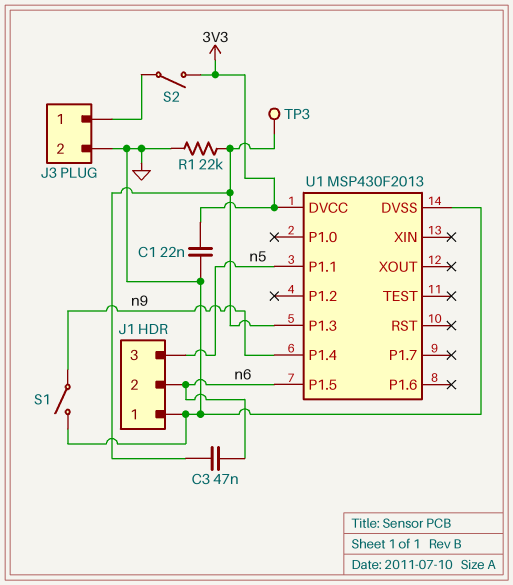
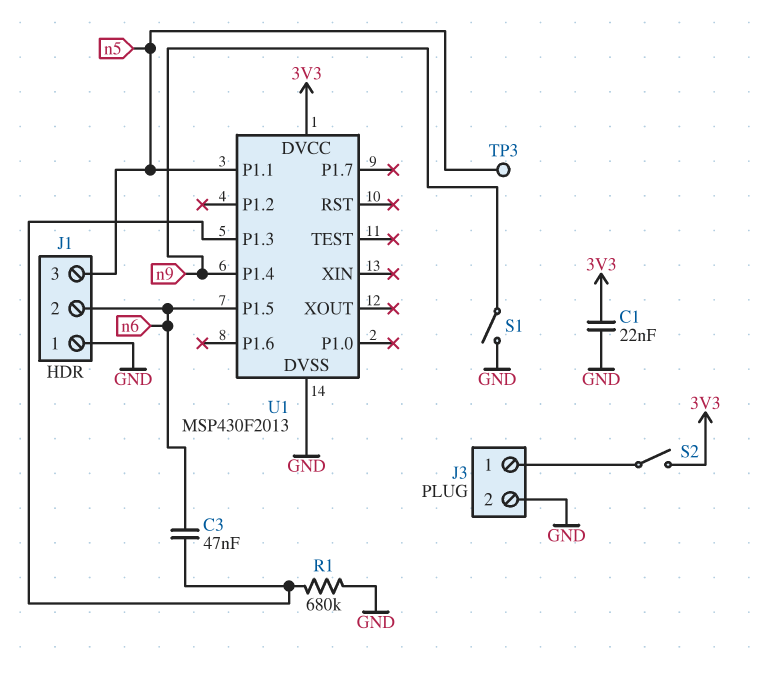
R1: 22k (GND, U1/P1.3) -> 680k (GND, U1/P1.3)
TP3: test point (U1/P1.3) -> test point (n5)

